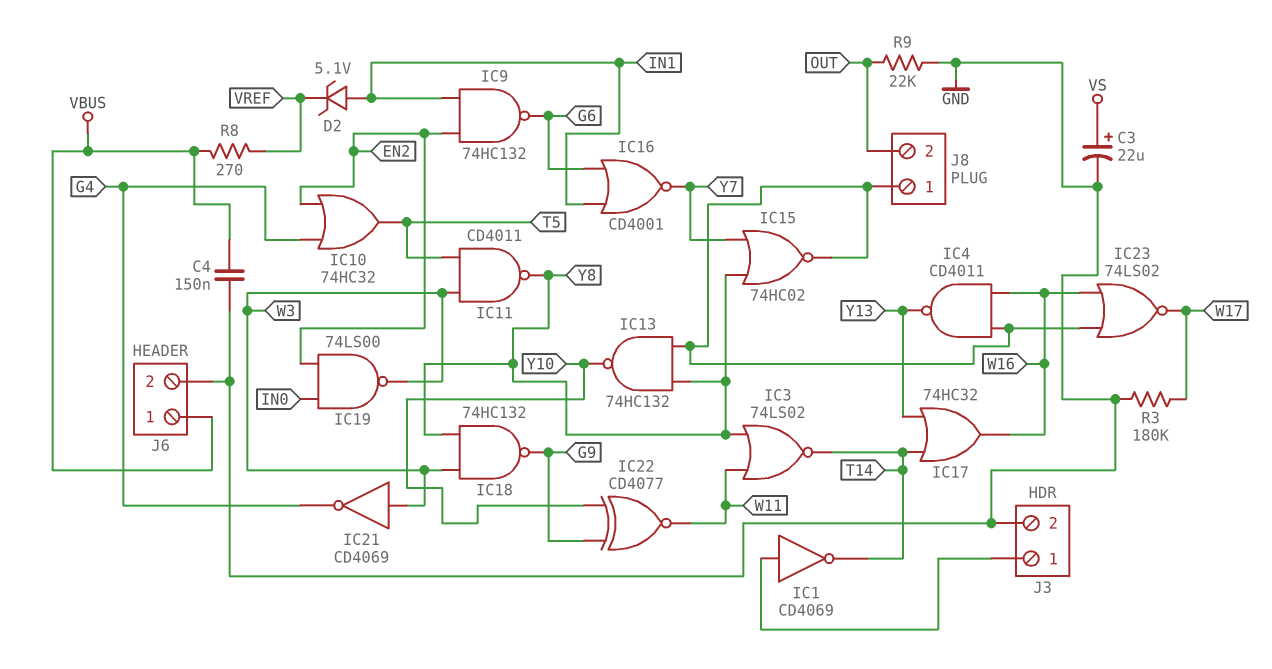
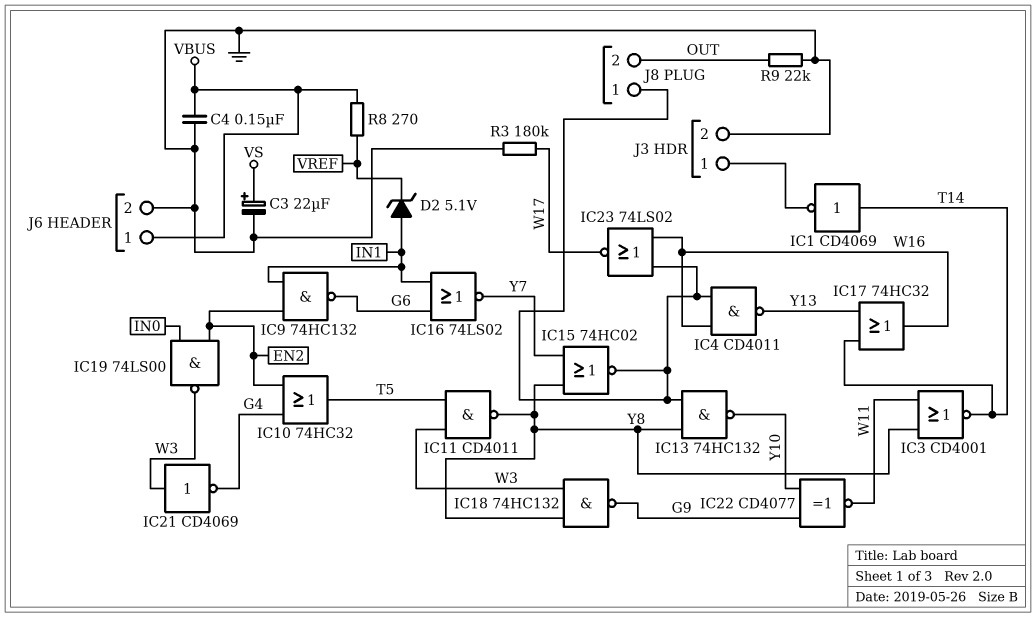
IC1: NOT CD4069 (in J3/1, out T14) -> NOT CD4069 (in T14, out J3/1)
IC3: NOR 74LS02 (in W11, in Y8, out T14) -> NOR CD4001 (in W11, in Y8, out T14)
IC16: NOR CD4001 (in G6, in IN1, out Y7) -> NOR 74LS02 (in G6, in IN1, out Y7)

